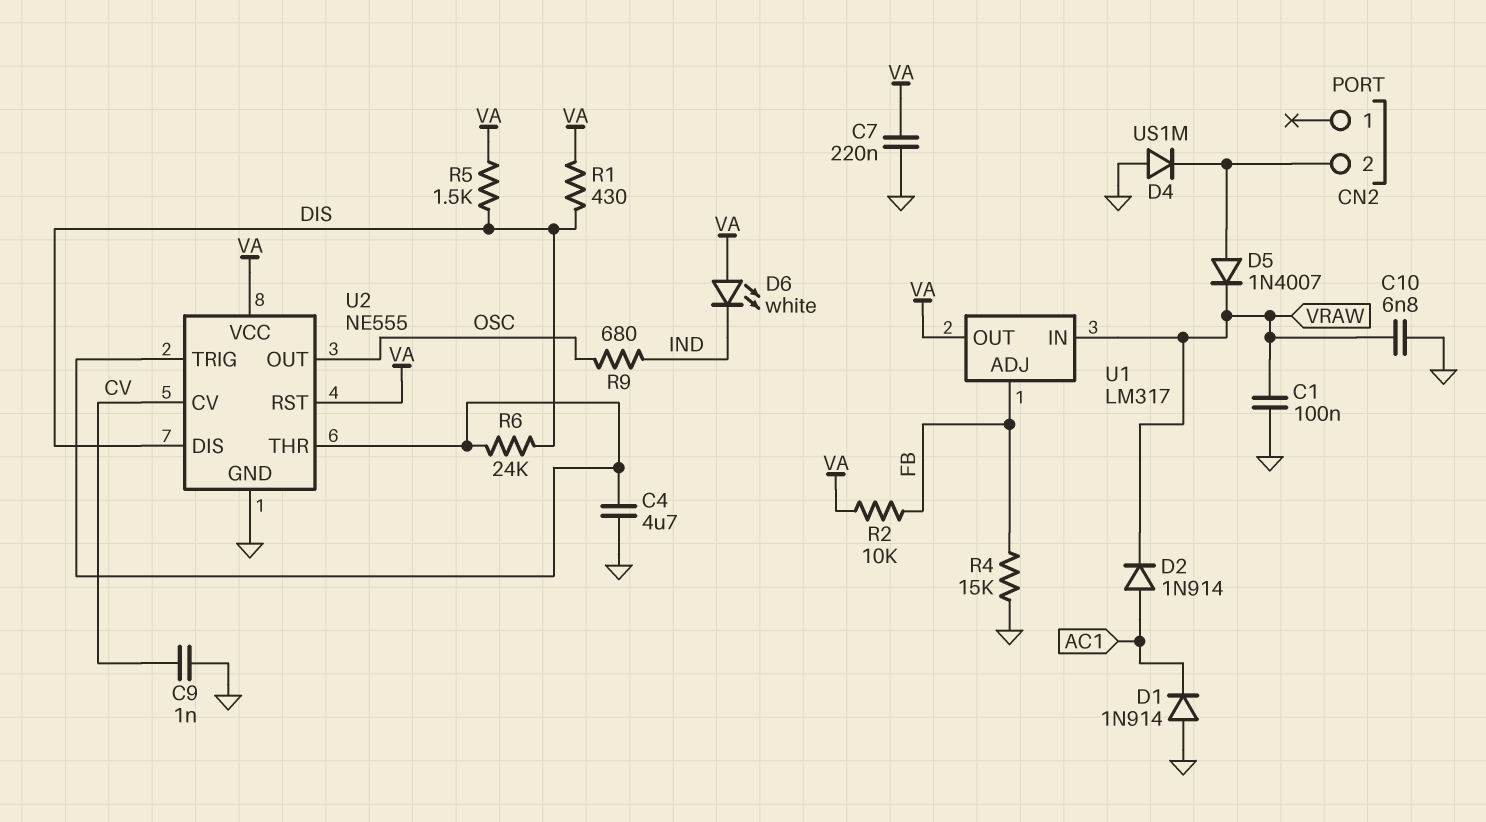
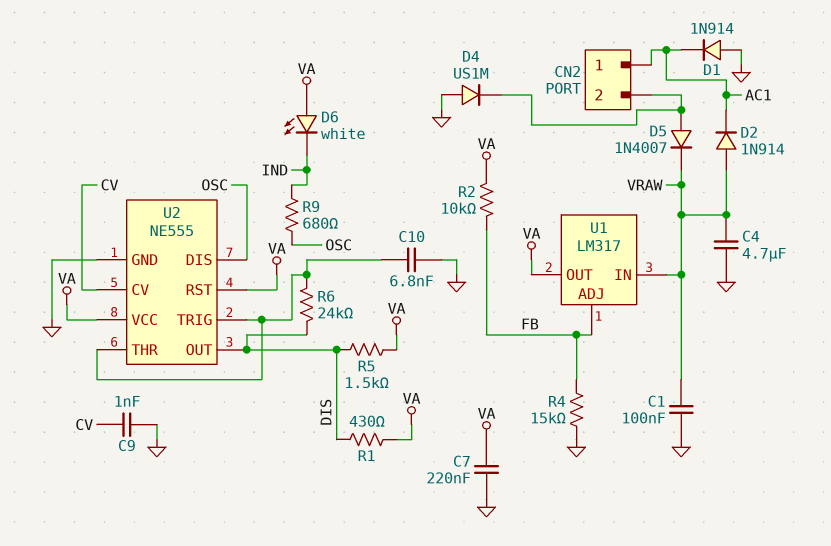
C4: 4.7uF (GND, U2/THR) -> 4.7uF (GND, VRAW)
C10: 6.8nF (GND, VRAW) -> 6.8nF (GND, U2/THR)
CN2 pin 1: none -> AC1
D2: diode 1N914 (A AC1, K VRAW) -> diode 1N914 (A VRAW, K AC1)
U2 pin DIS: DIS -> OSC
U2 pin OUT: OSC -> DIS

